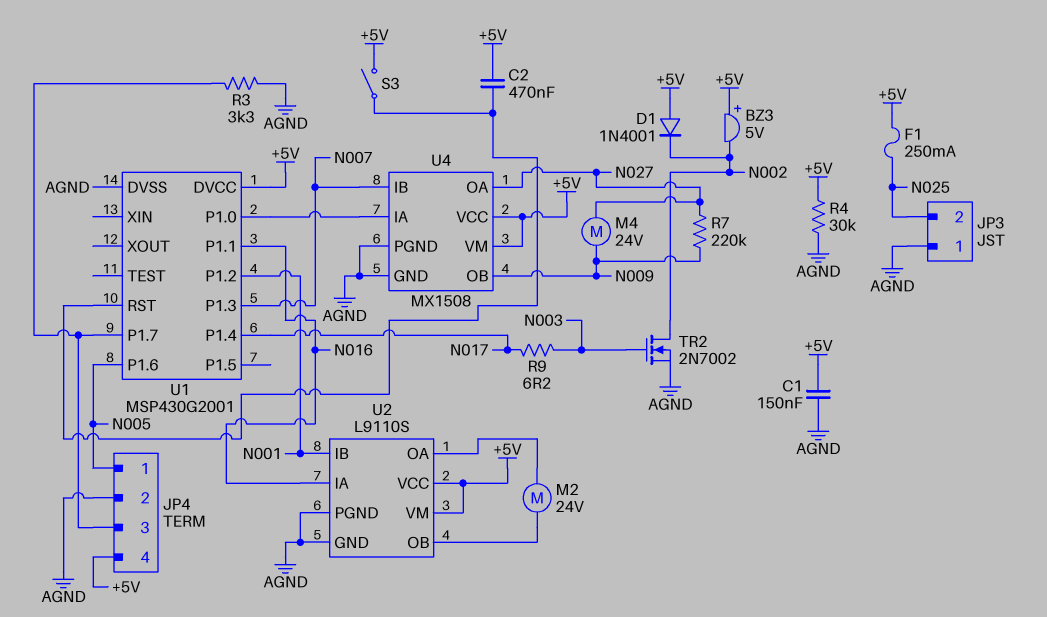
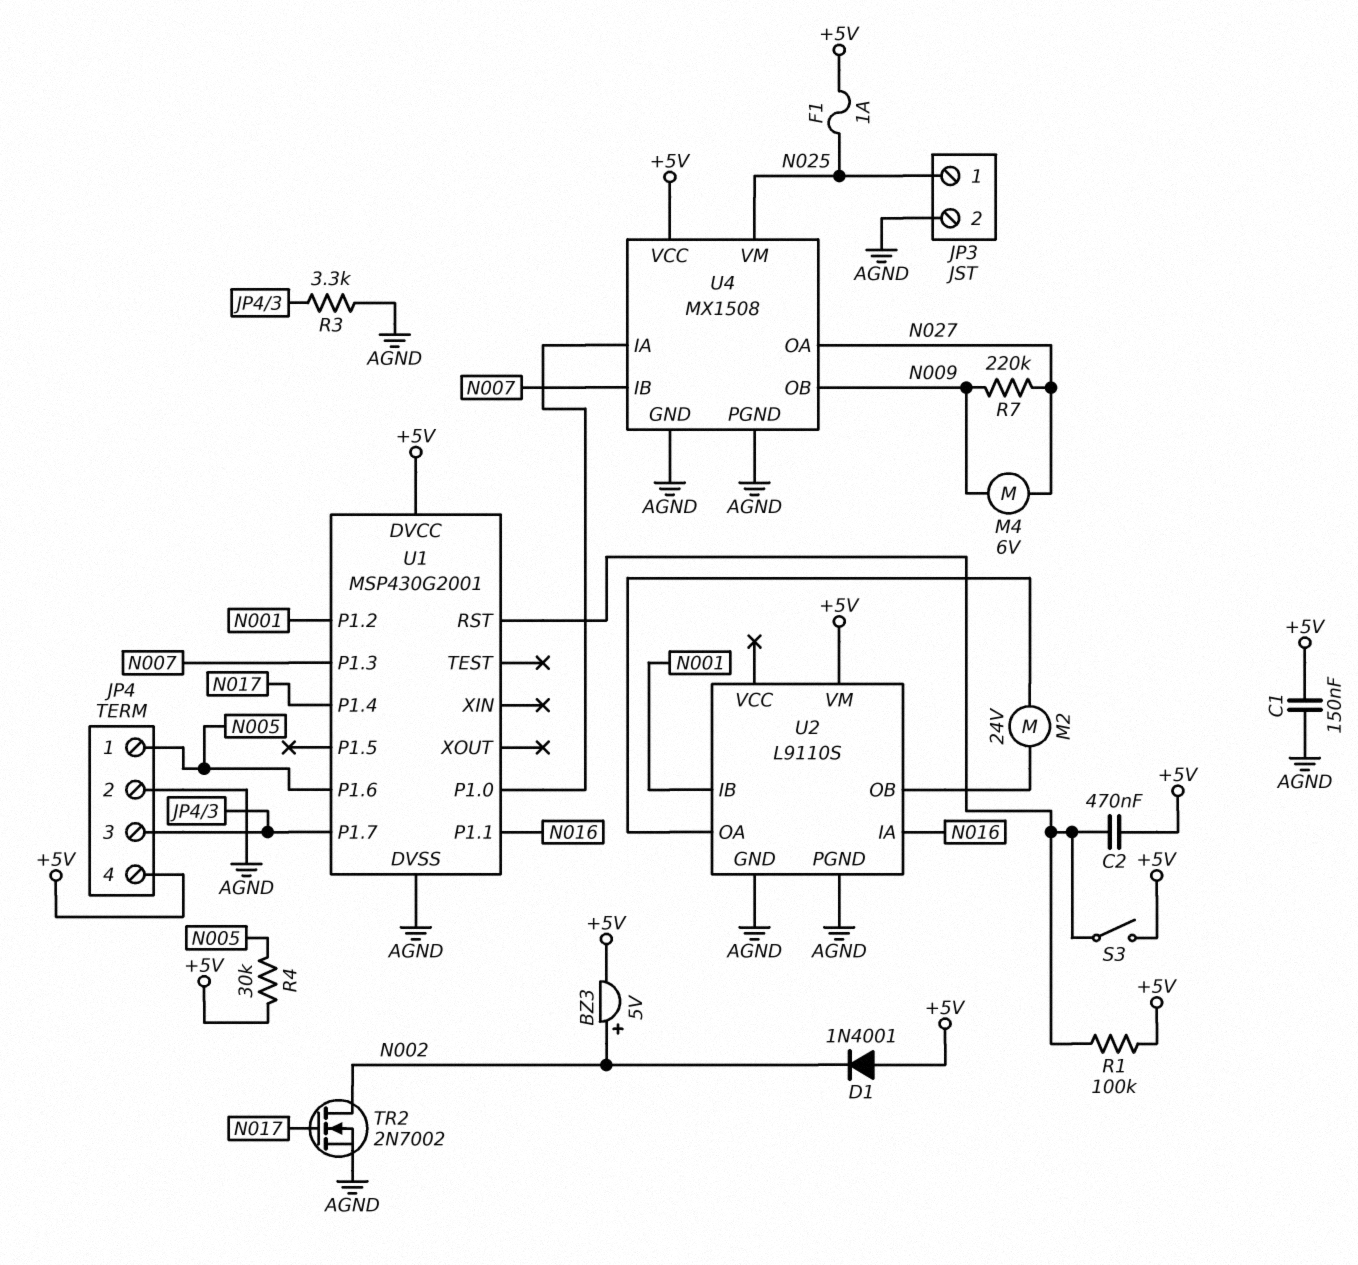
BZ3: buzzer 5V (plus +5V, minus N002) -> buzzer 5V (plus N002, minus +5V)
F1: 250mA (+5V, N025) -> 1A (+5V, N025)
JP3 pin 1: AGND -> N025
JP3 pin 2: N025 -> AGND
M4: motor 24V (N009, N027) -> motor 6V (N009, N027)
R1: none -> 100k (+5V, U1/RST)
R4: 30k (+5V, AGND) -> 30k (+5V, N005)
R9: 6.2 (N003, N017) -> none
TR2: NMOS 2N7002 (G N003, D N002, S AGND) -> NMOS 2N7002 (G N017, D N002, S AGND)
U2 pin VCC: +5V -> none
U4 pin VM: +5V -> N025

